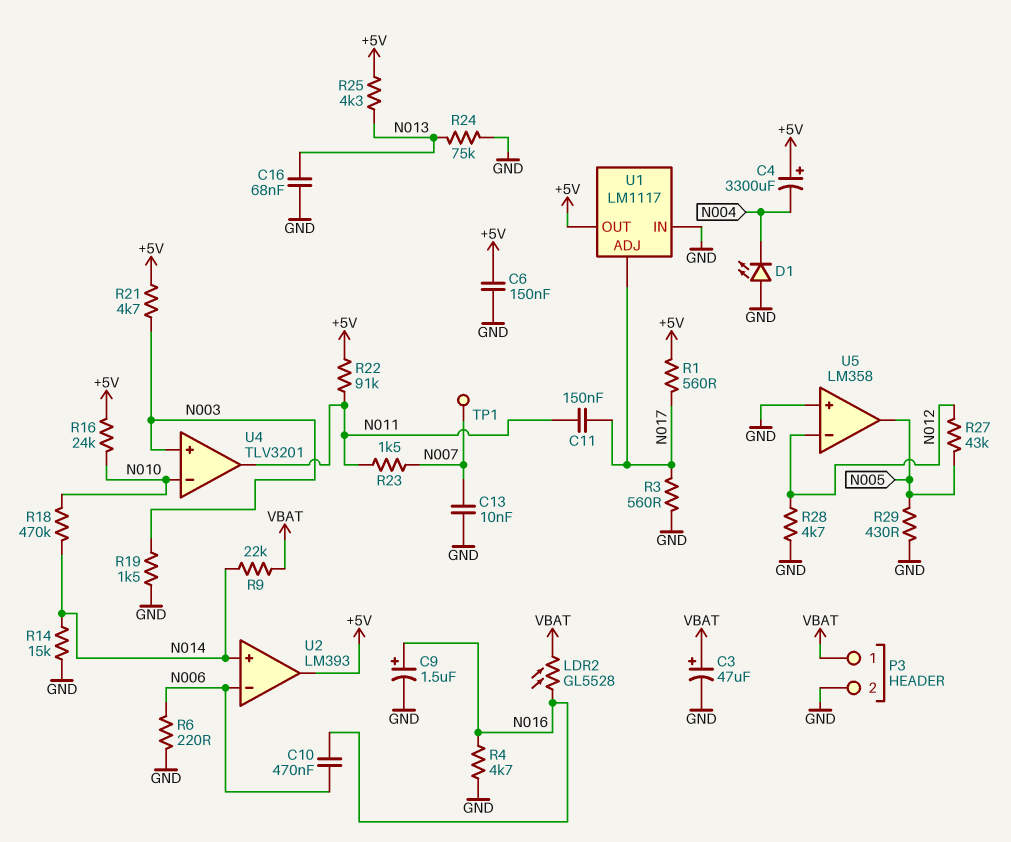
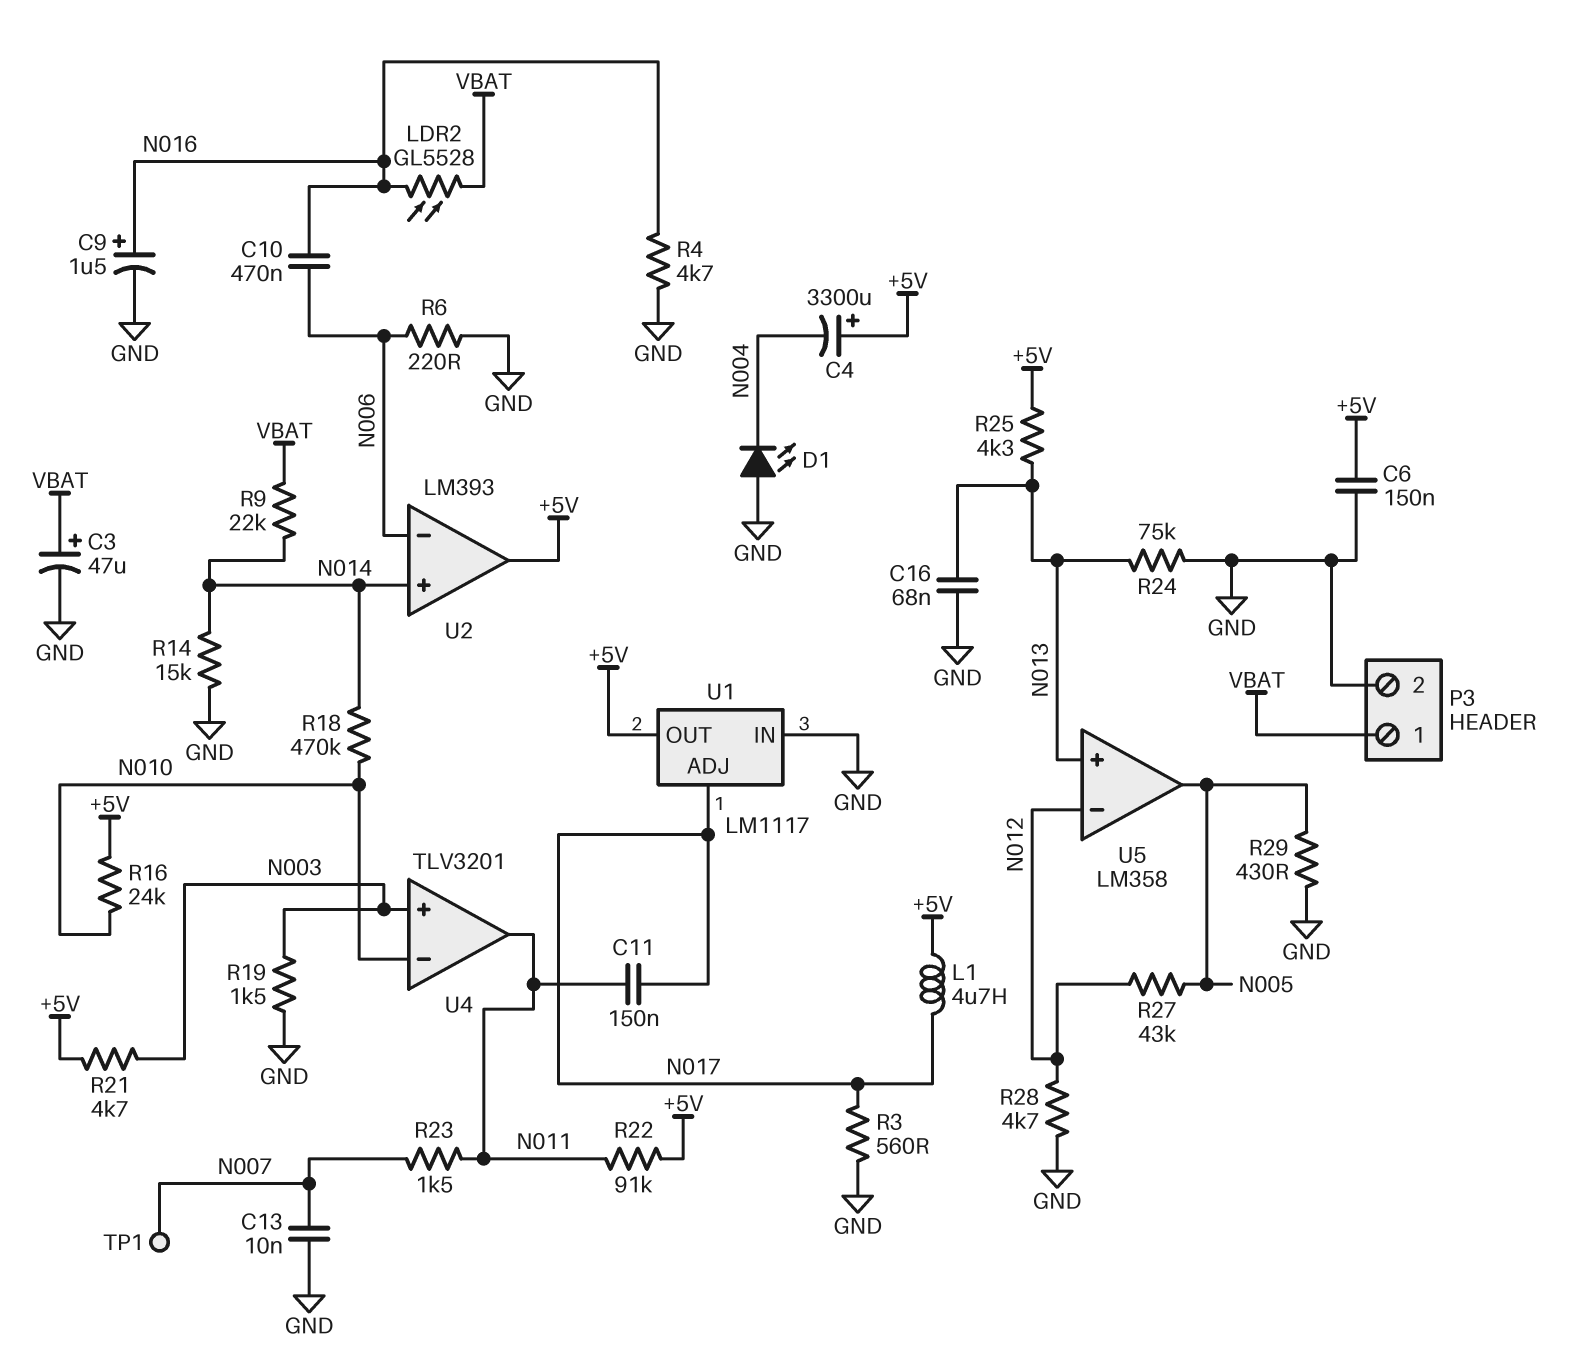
L1: none -> 4.7uH (+5V, N017)
R1: 560 (+5V, N017) -> none
U5 pin in+: GND -> N013

